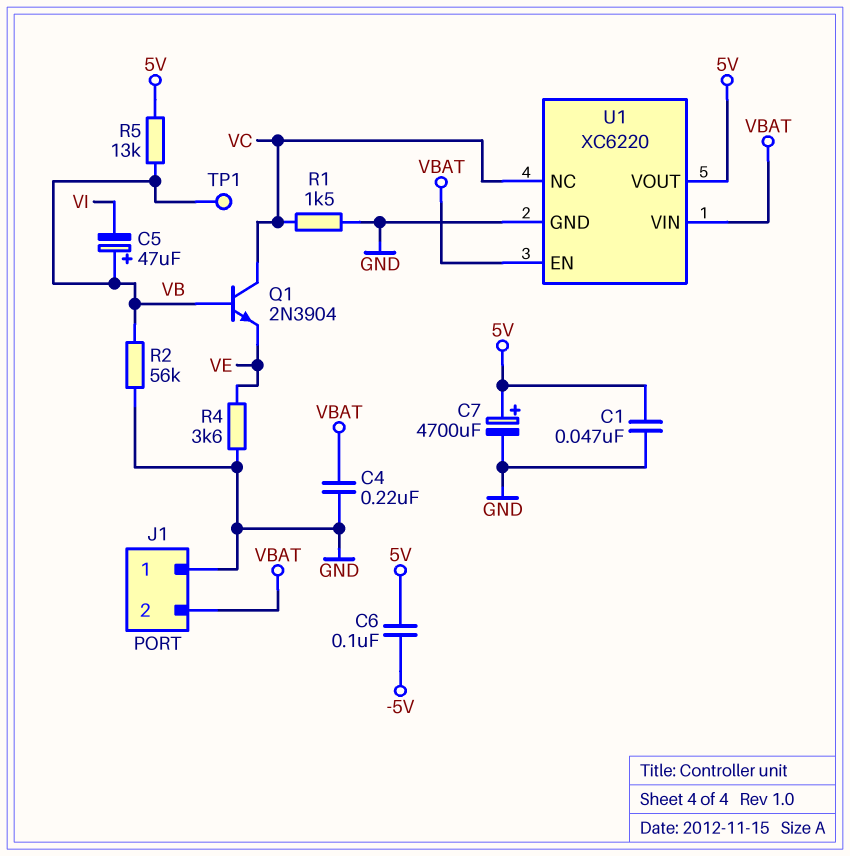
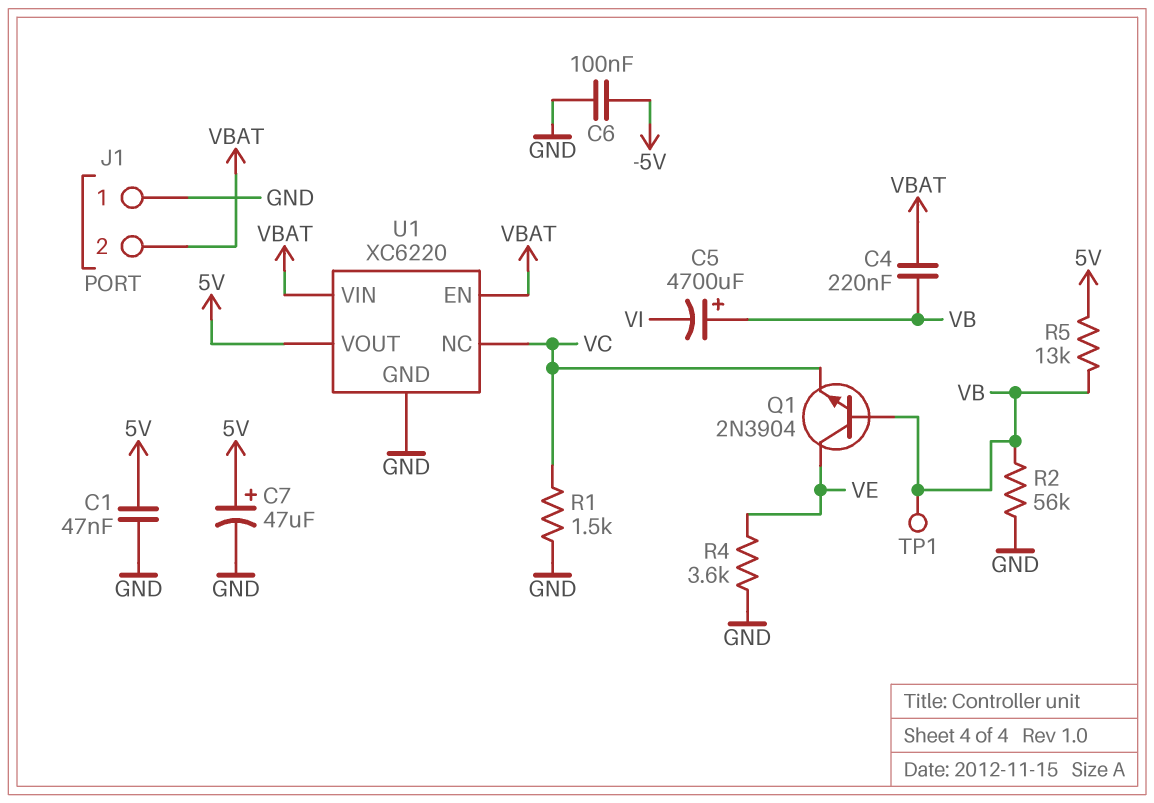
C4: 220nF (GND, VBAT) -> 220nF (VB, VBAT)
C5: 47uF (plus VB, minus VI) -> 4700uF (plus VB, minus VI)
C6: 100nF (-5V, 5V) -> 100nF (-5V, GND)
C7: 4700uF (plus 5V, minus GND) -> 47uF (plus 5V, minus GND)
Q1: NPN 2N3904 (B VB, C VC, E VE) -> NPN 2N3904 (B VB, C VE, E VC)

